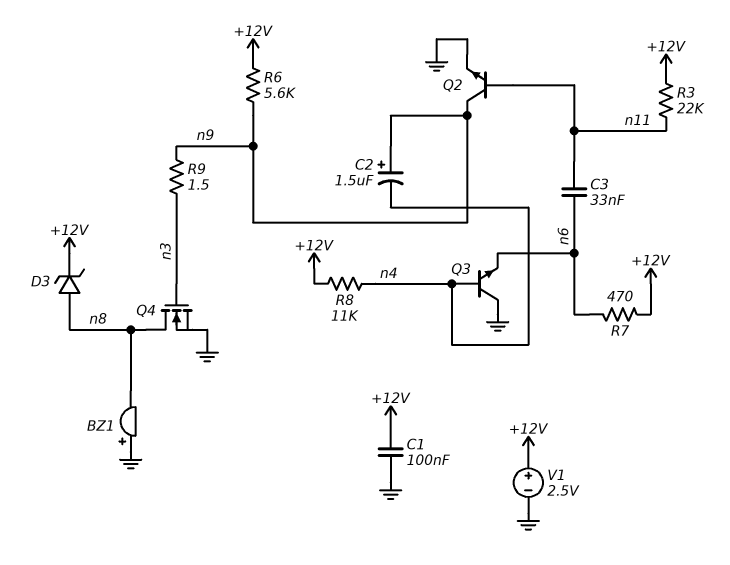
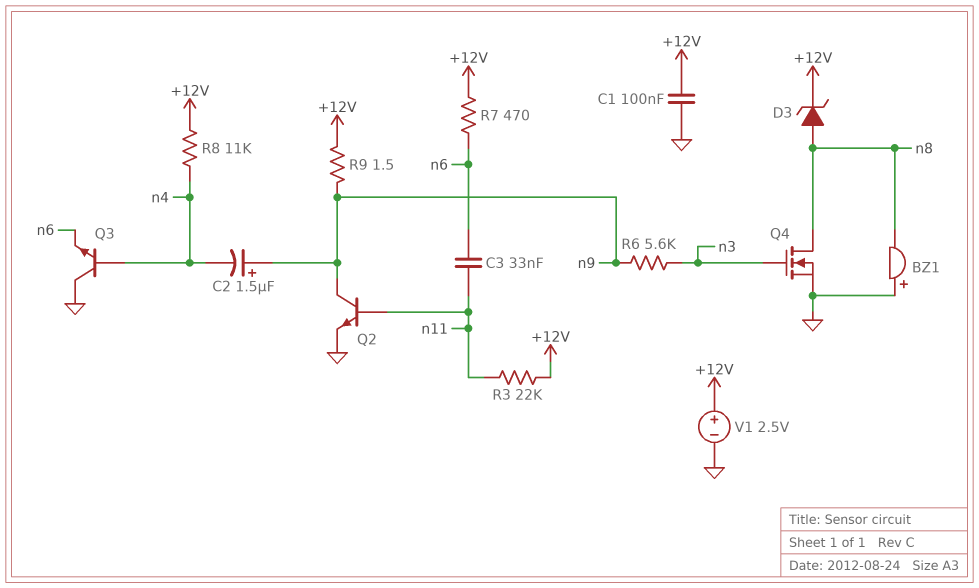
R6: 5.6k (+12V, n9) -> 5.6k (n3, n9)
R9: 1.5 (n3, n9) -> 1.5 (+12V, n9)

